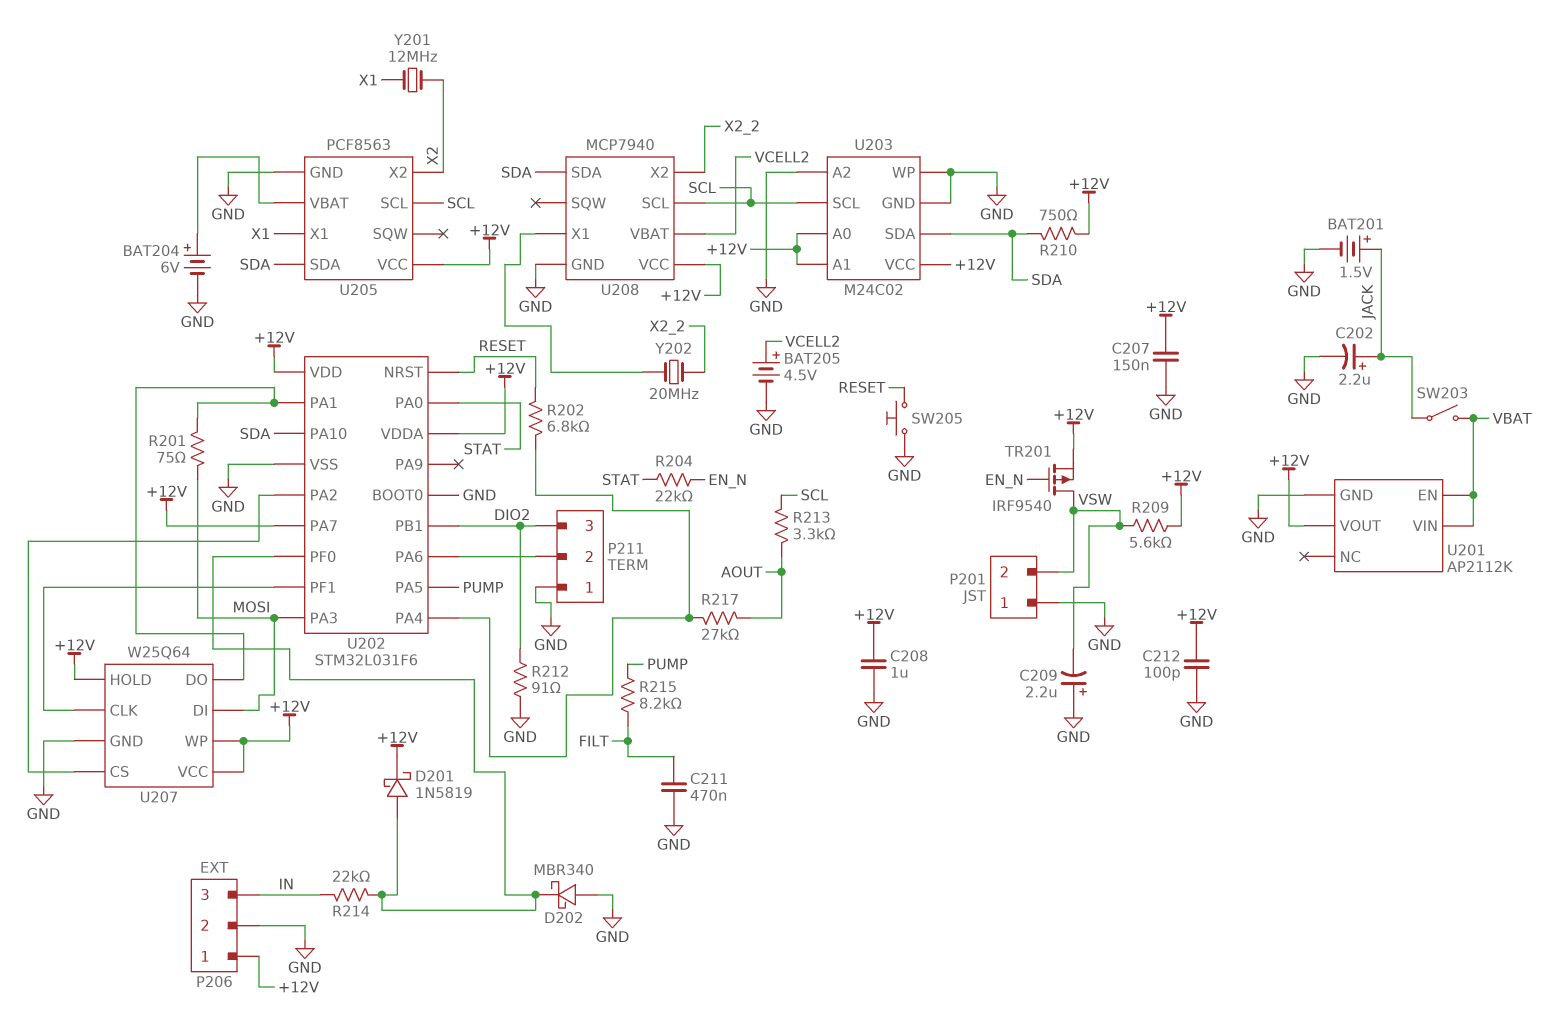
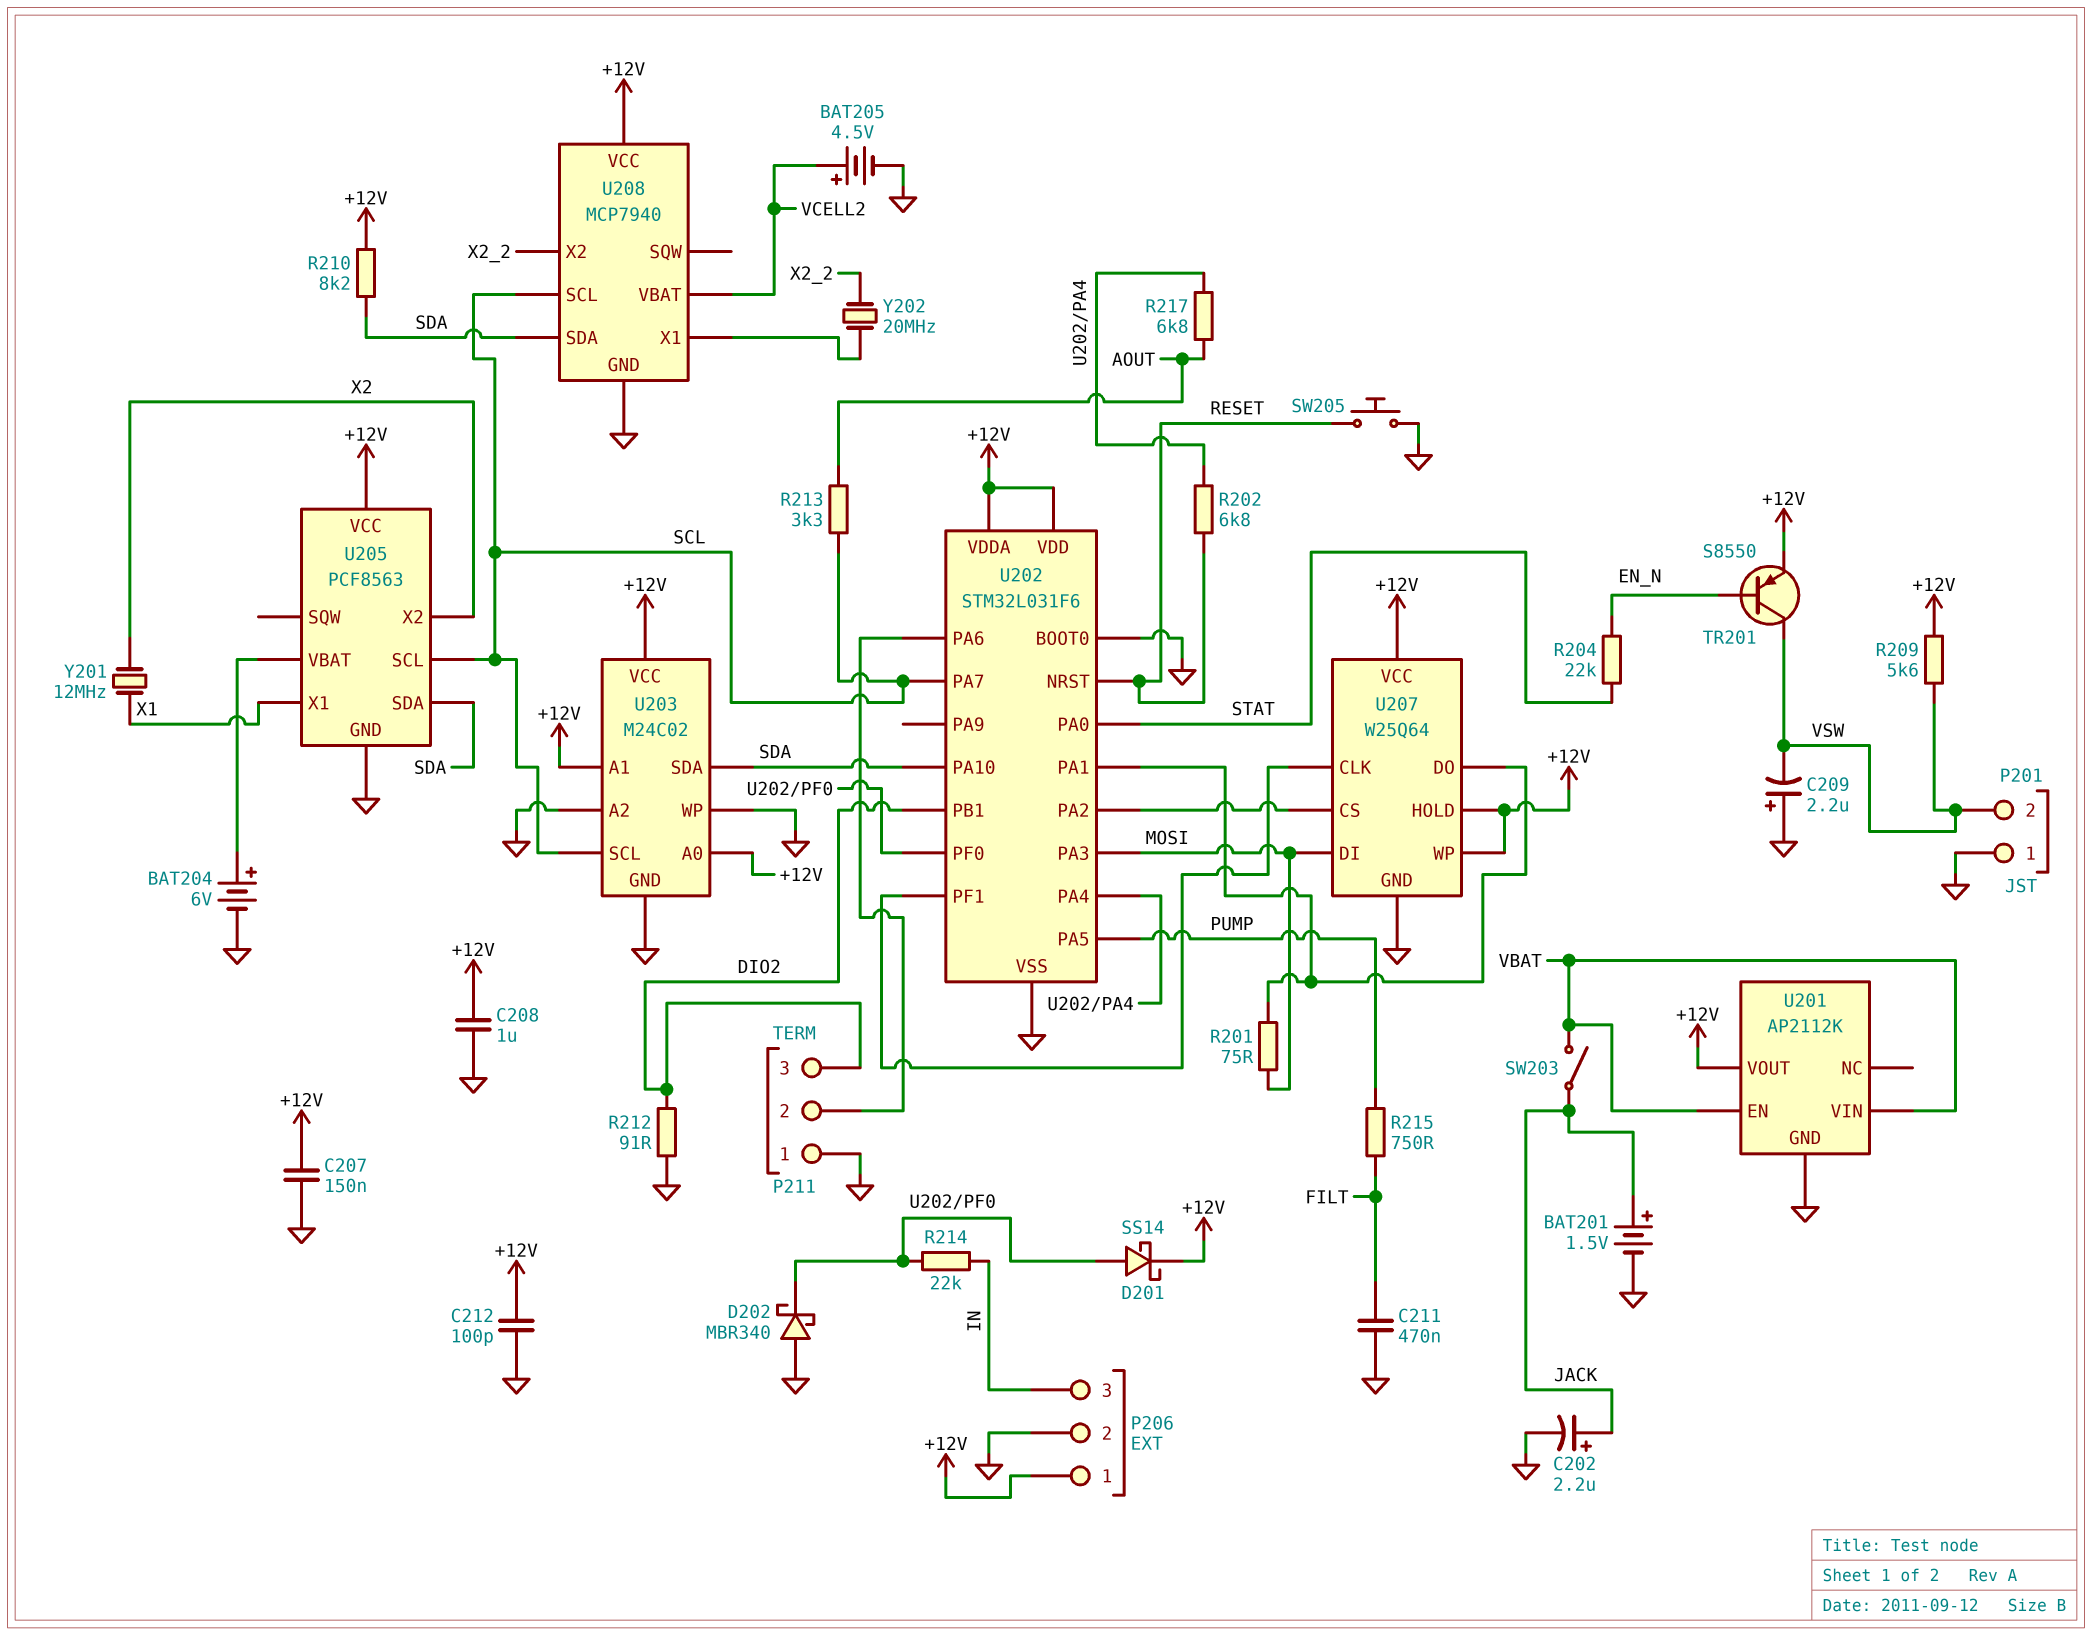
D201: schottky 1N5819 (A U202/PF0, K +12V) -> schottky SS14 (A U202/PF0, K +12V)
R210: 750 (+12V, SDA) -> 8.2k (+12V, SDA)
R215: 8.2k (FILT, PUMP) -> 750 (FILT, PUMP)
R217: 27k (AOUT, U202/PA4) -> 6.8k (AOUT, U202/PA4)
TR201: PMOS IRF9540 (G EN_N, D VSW, S +12V) -> PNP S8550 (B EN_N, C VSW, E +12V)
U202 pin PA7: +12V -> SCL

